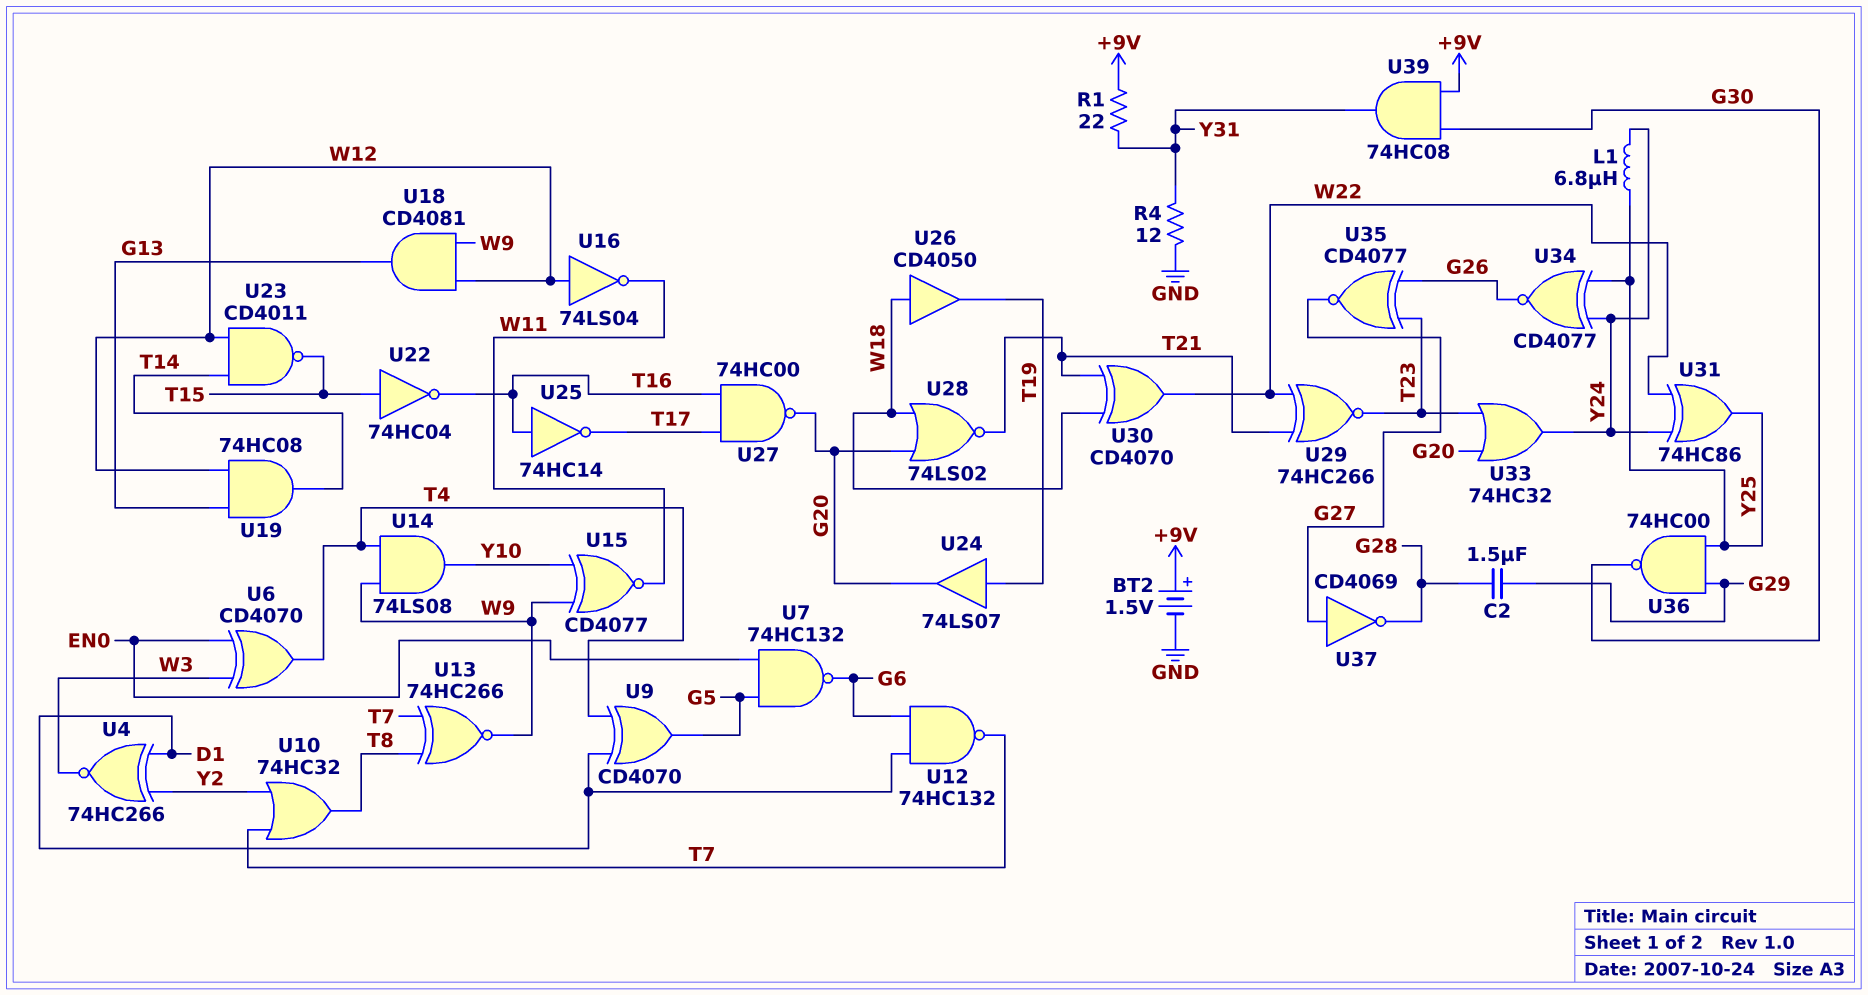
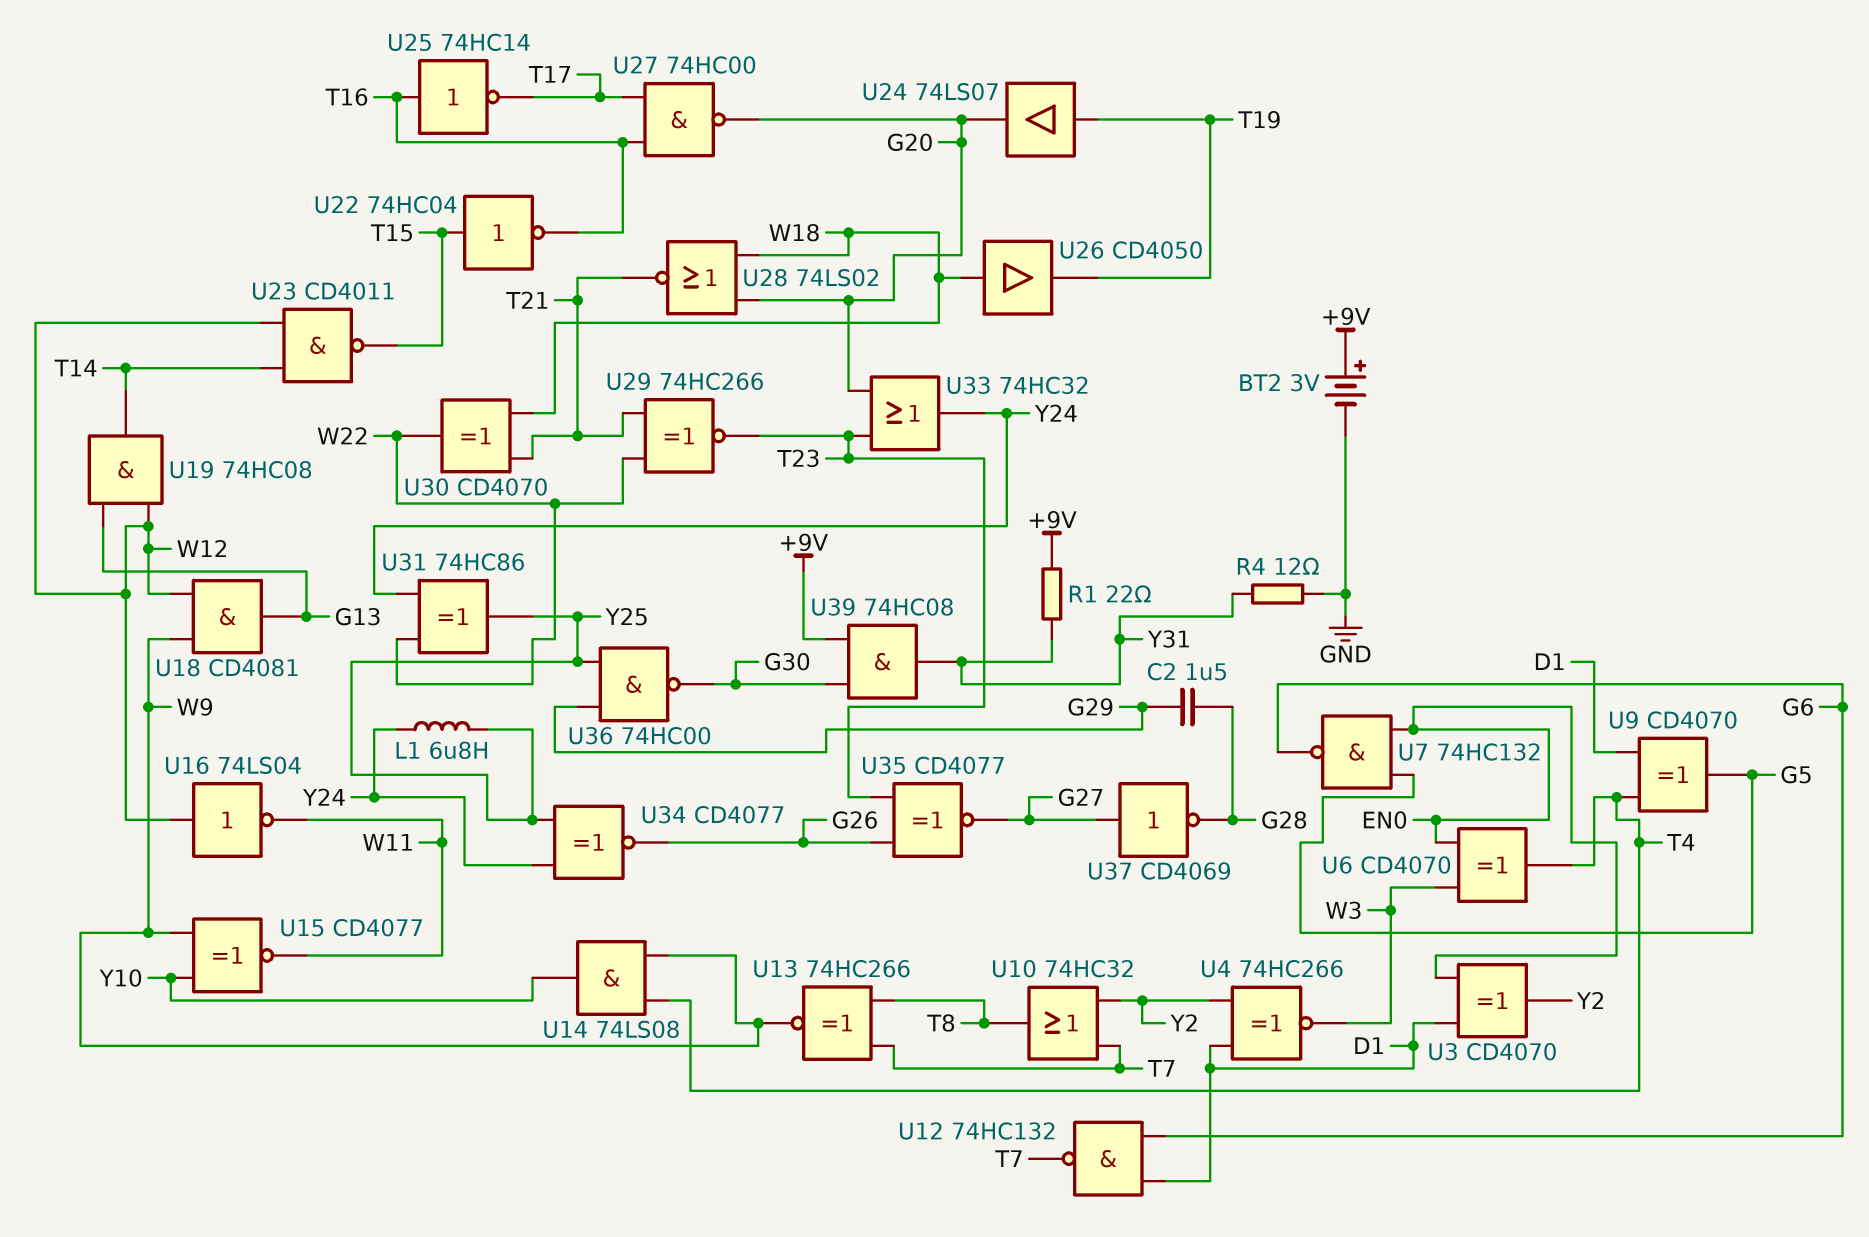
BT2: 1.5V (plus +9V, minus GND) -> 3V (plus +9V, minus GND)
U3: none -> XOR CD4070 (in D1, in EN0, out Y2)

